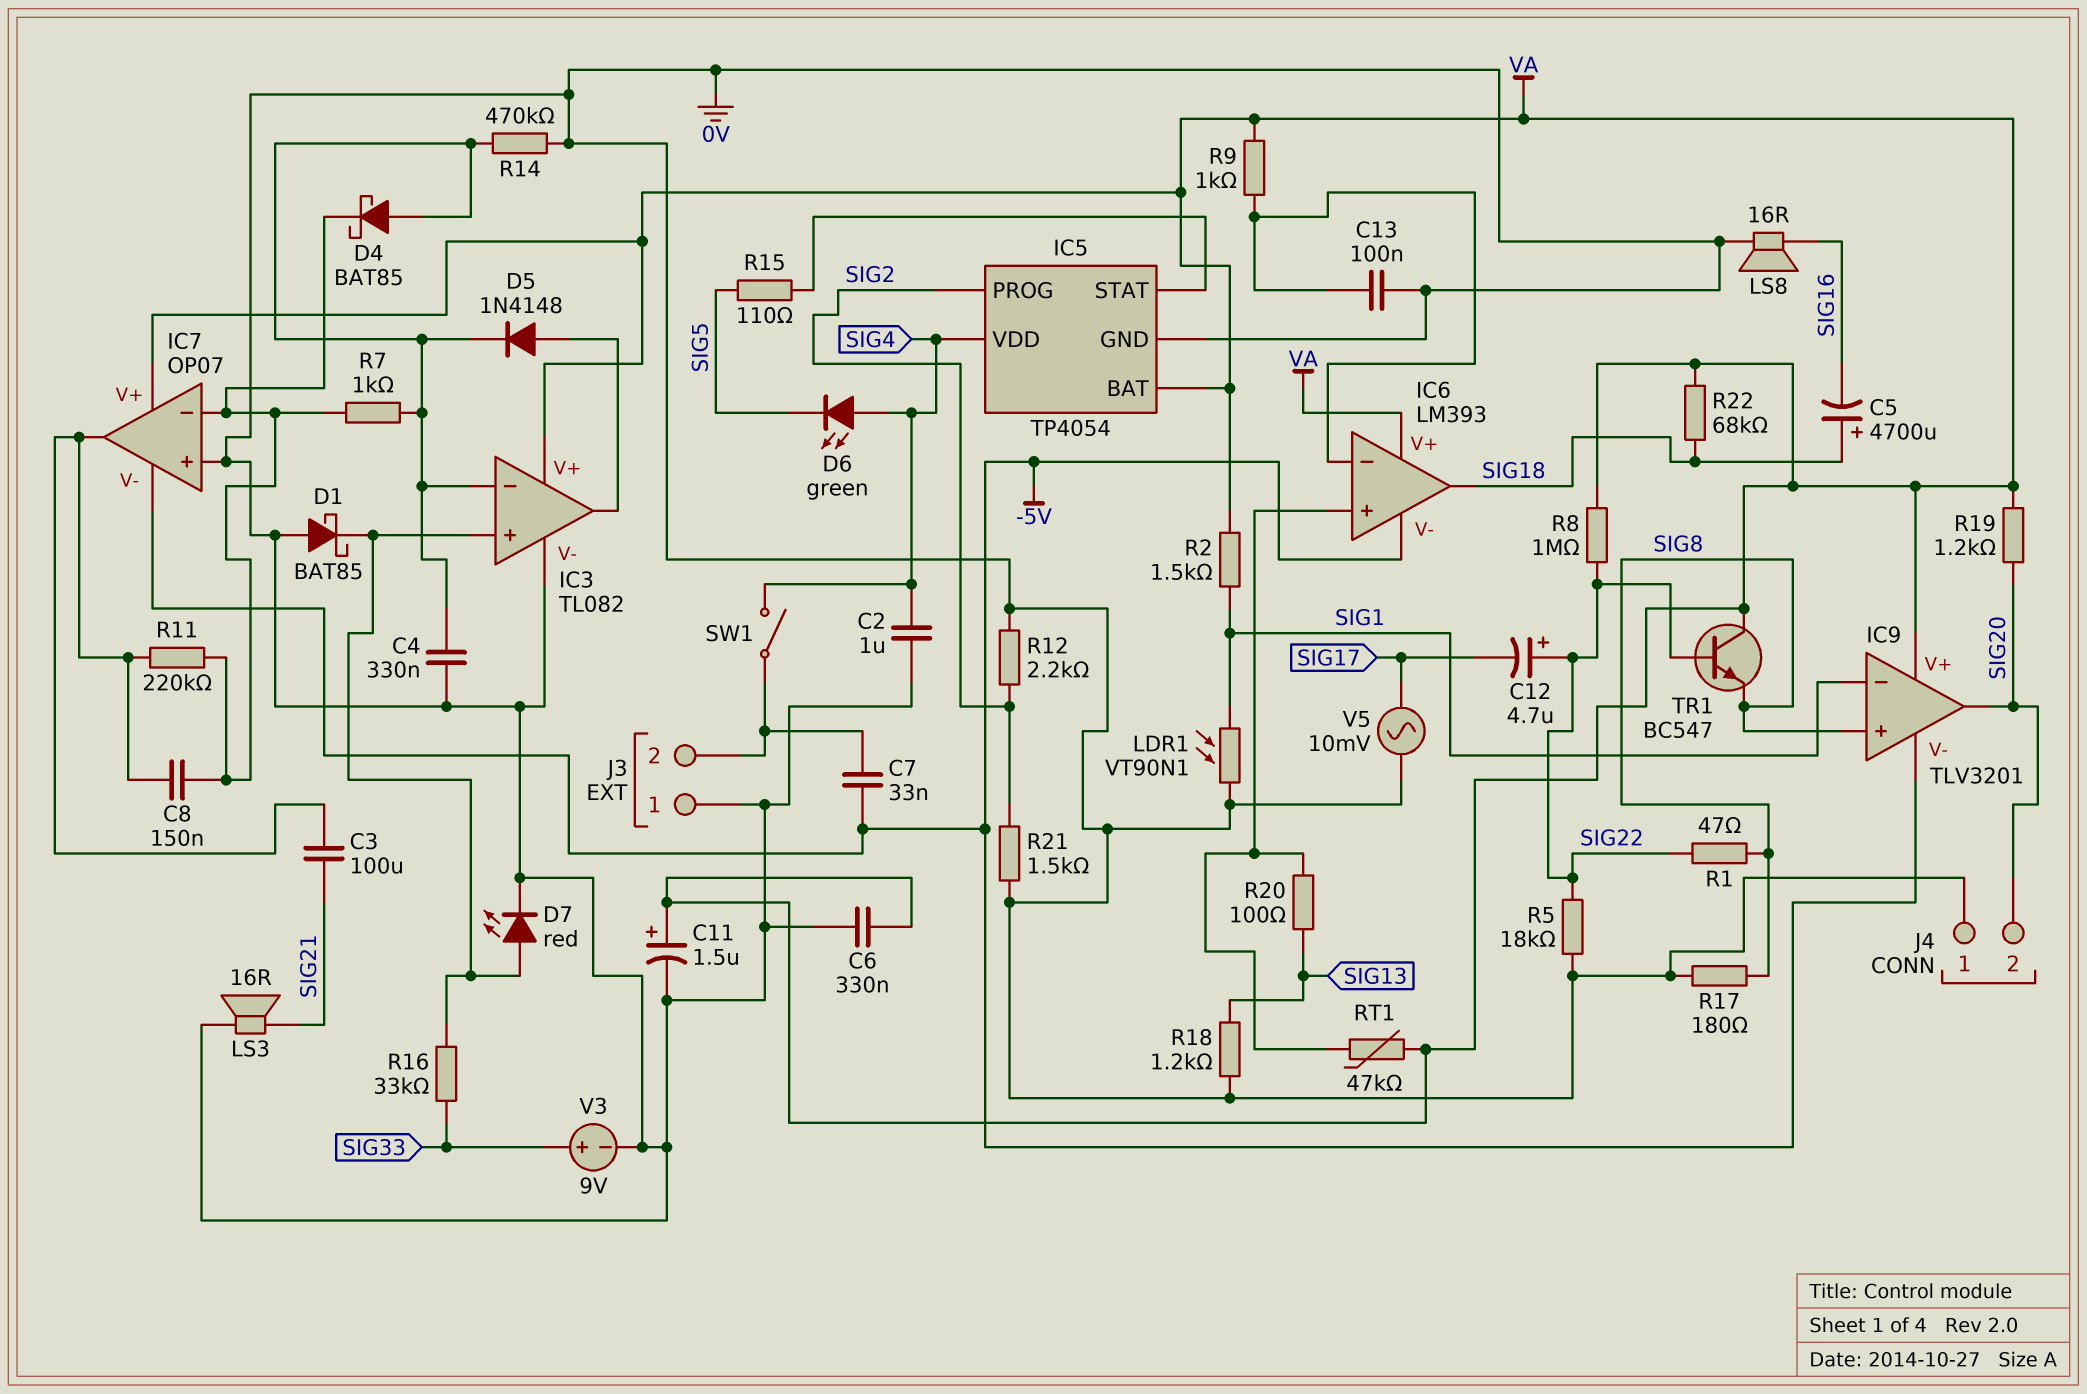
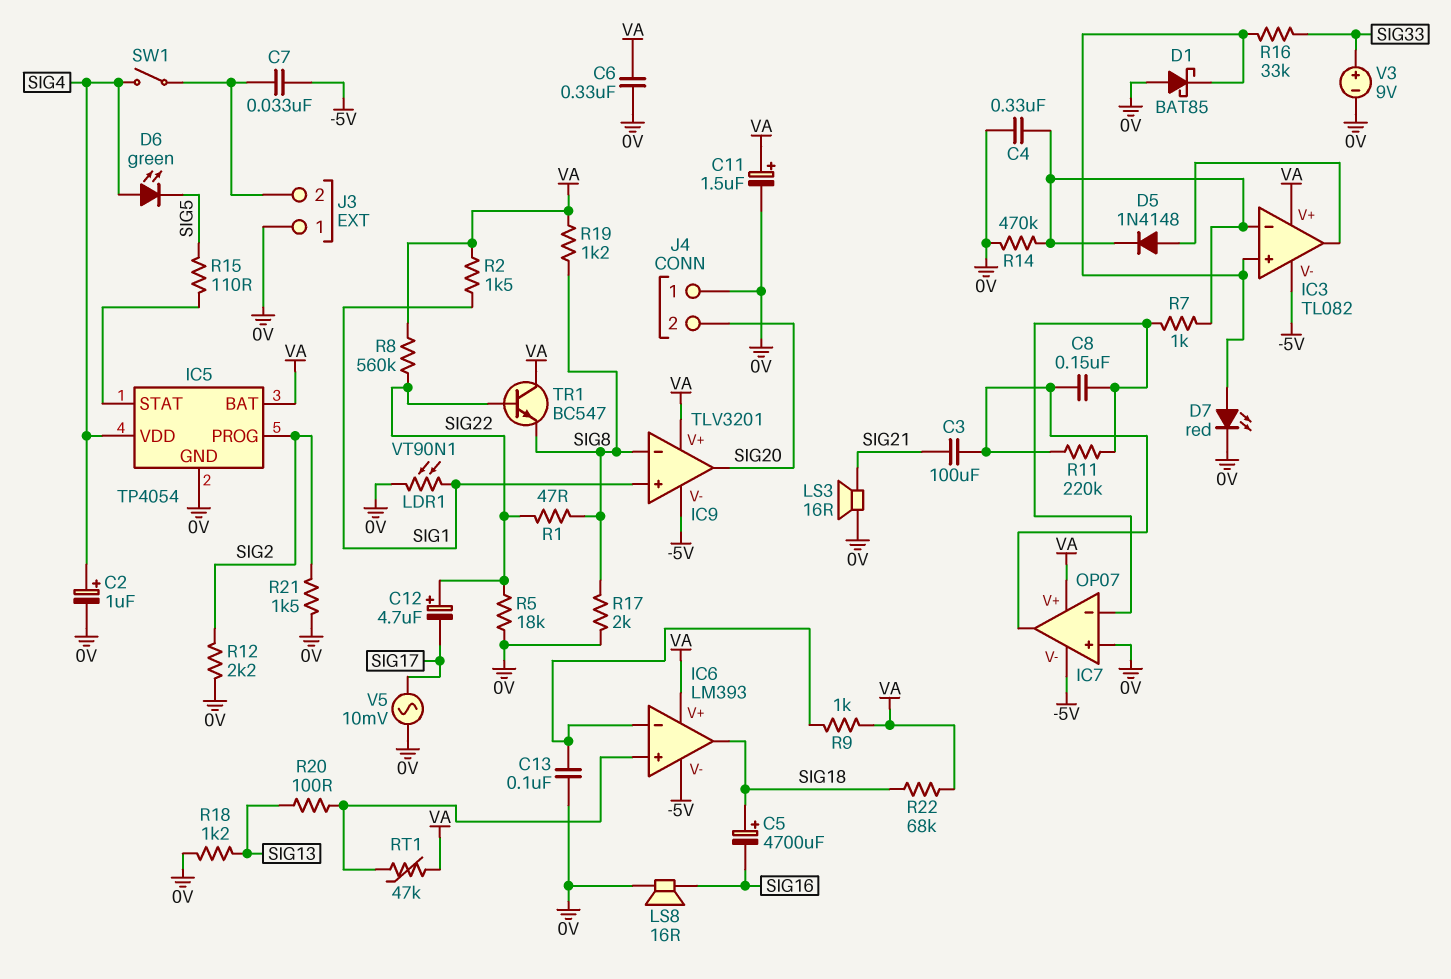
C2: 1uF (0V, SIG4) -> 1uF (plus SIG4, minus 0V)
D4: schottky BAT85 (A IC3/in-, K IC7/in-) -> none
IC3 pin V-: 0V -> -5V
IC9 pin in+: SIG8 -> SIG1
IC9 pin in-: SIG1 -> SIG8
R8: 1M (SIG22, VA) -> 560k (SIG22, VA)
R17: 180 (0V, SIG8) -> 2k (0V, SIG8)
R19: 1.2k (SIG20, VA) -> 1.2k (SIG8, VA)

